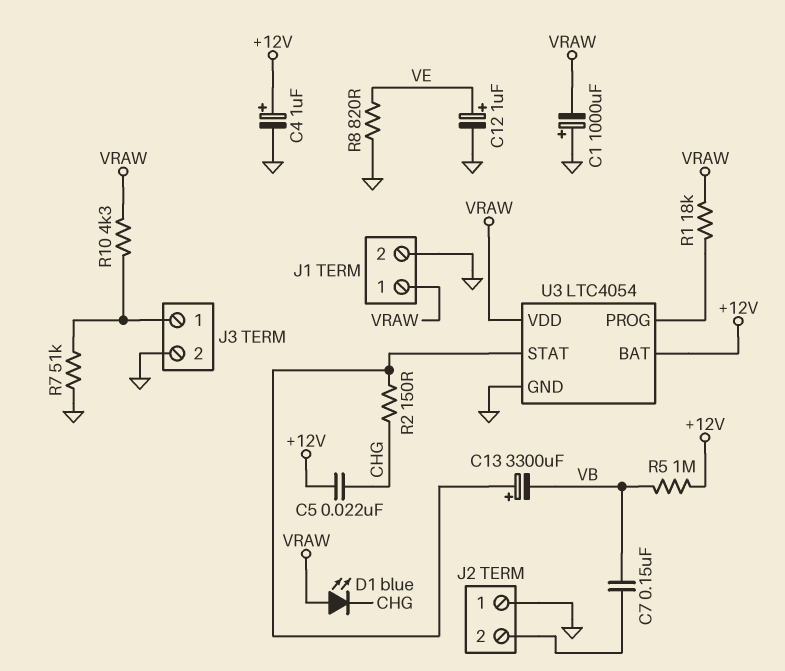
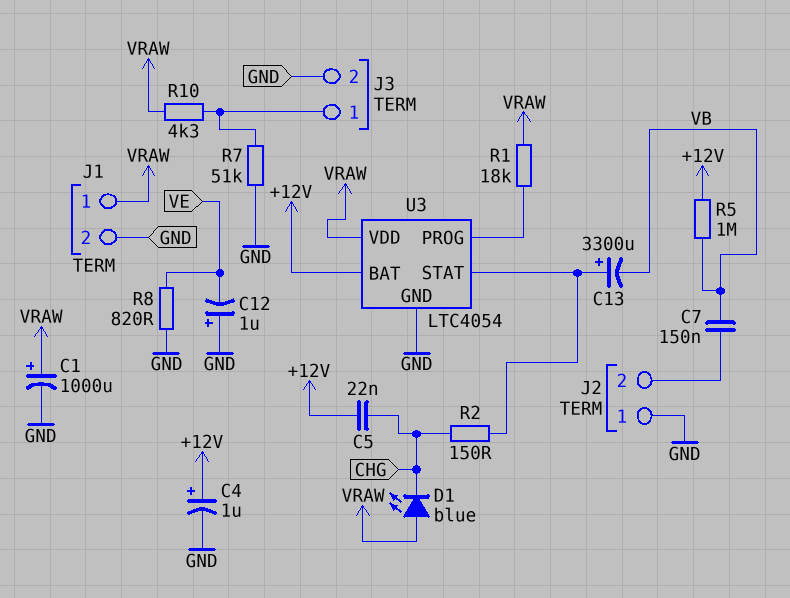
C1: 1000uF (plus GND, minus VRAW) -> 1000uF (plus VRAW, minus GND)
C12: 1uF (plus VE, minus GND) -> 1uF (plus GND, minus VE)

